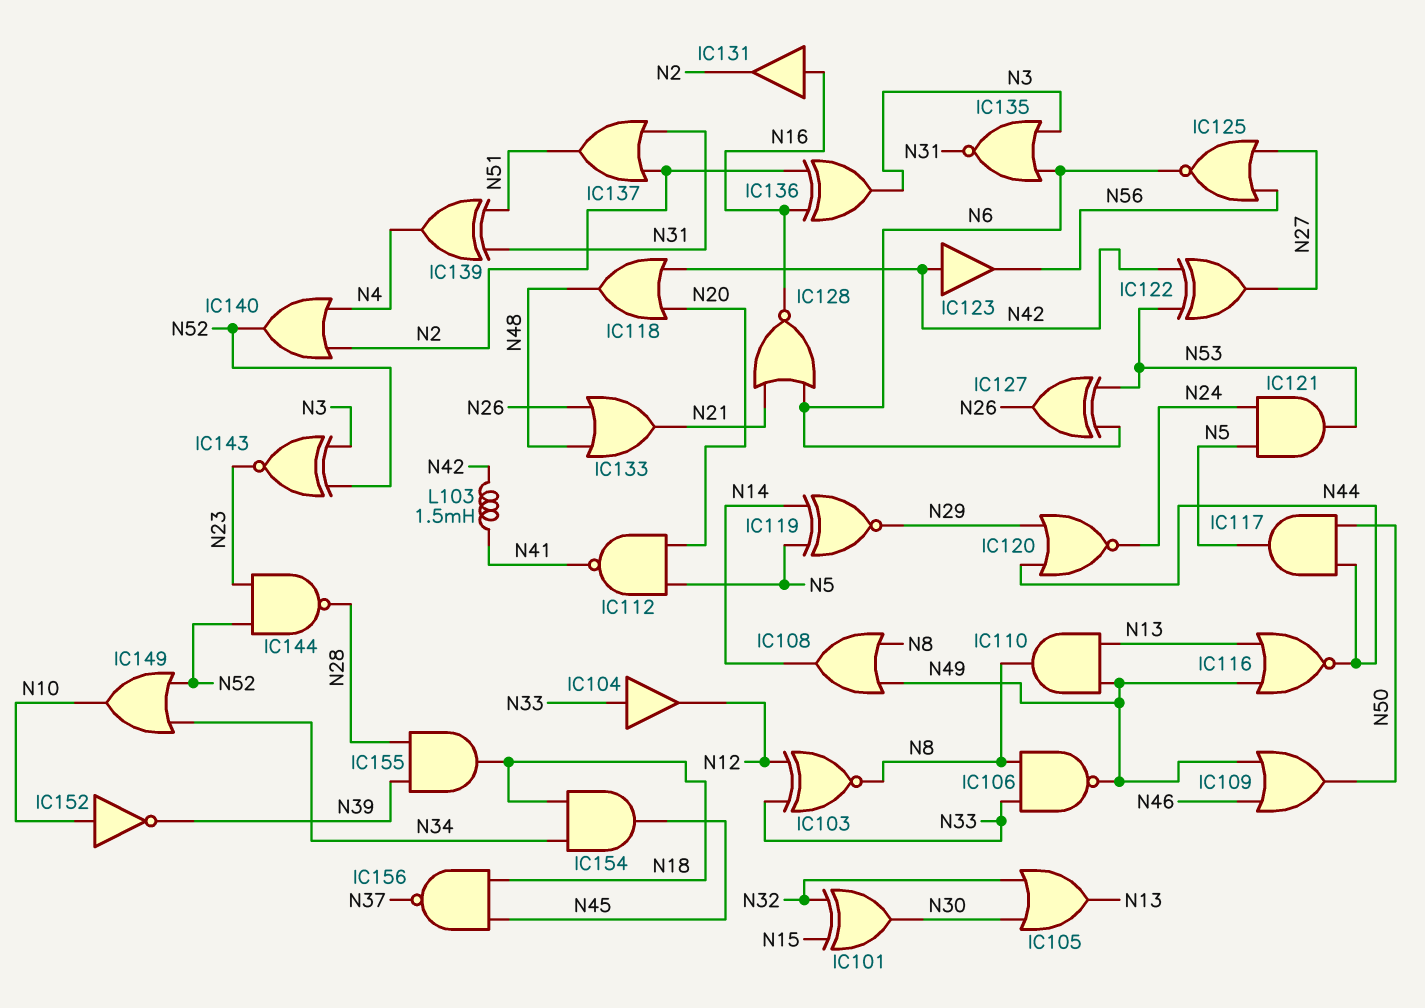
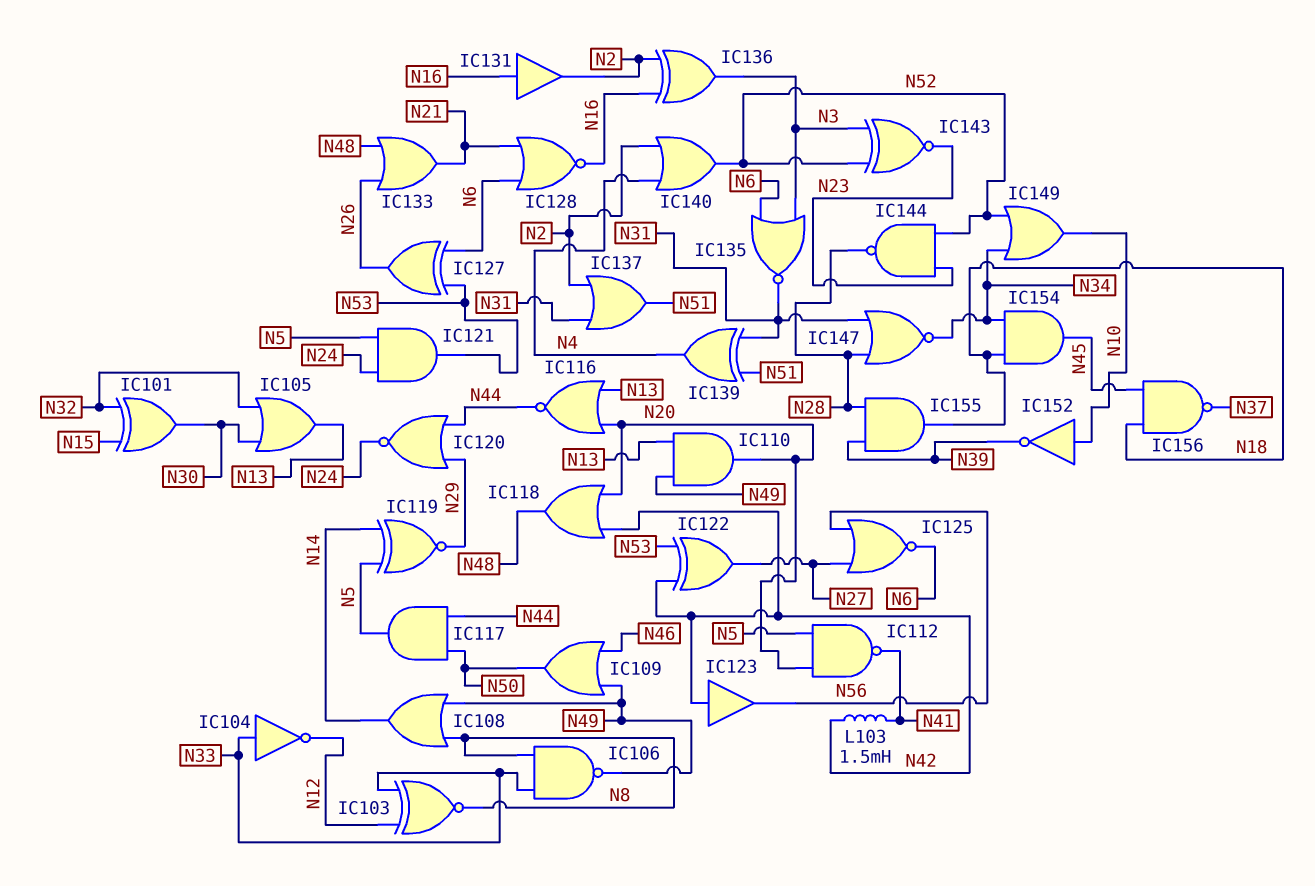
IC104: buffer (in N33, out N12) -> NOT (in N33, out N12)
IC110: AND (in N13, in N49, out N8) -> AND (in N13, in N49, out N20)
IC116: NOR (in N13, in N49, out N44) -> NOR (in N13, in N20, out N44)
IC147: none -> NOR (in N28, in N31, out N34)

